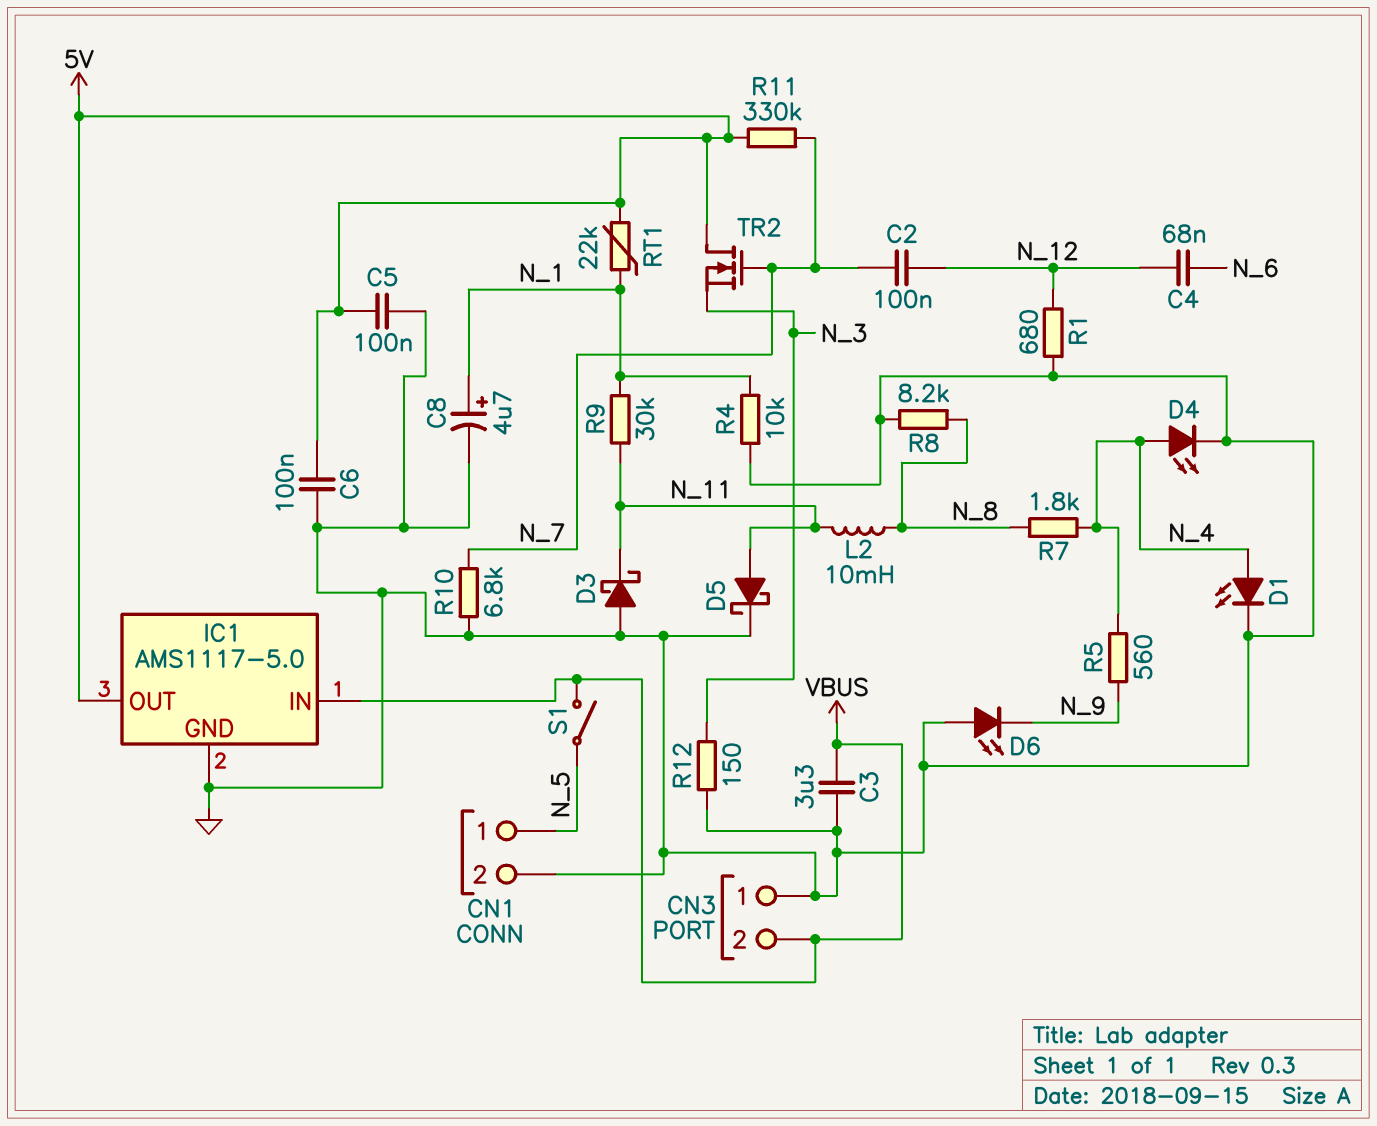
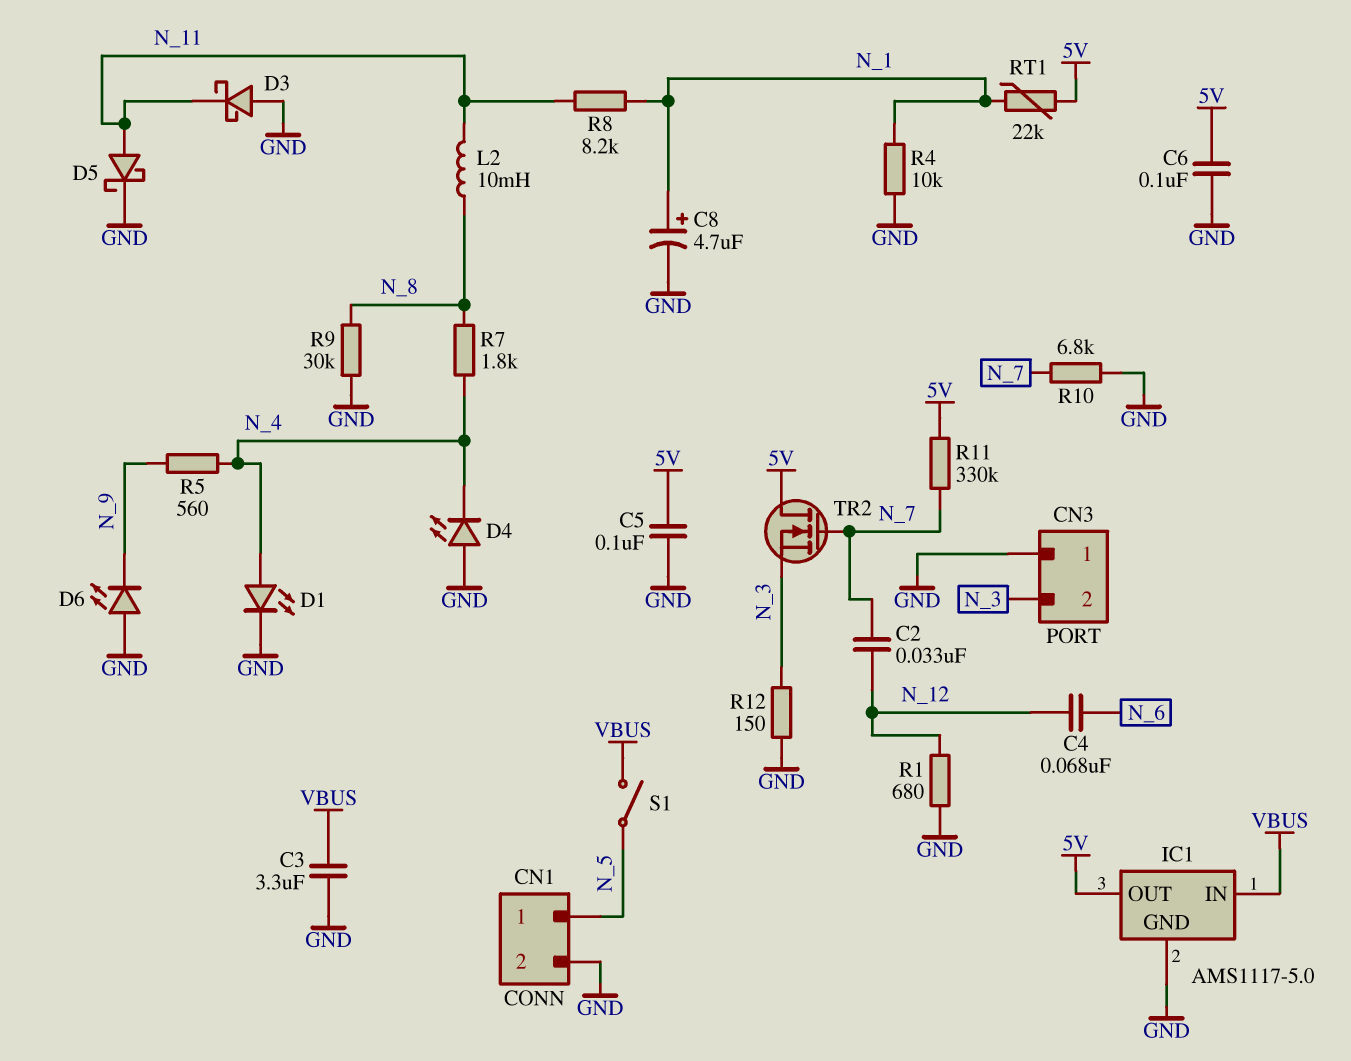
C2: 100nF (N_7, N_12) -> 33nF (N_7, N_12)
CN3 pin 2: VBUS -> N_3
D4: LED (A N_4, K GND) -> LED (A GND, K N_4)
R8: 8.2k (GND, N_8) -> 8.2k (N_1, N_11)
R9: 30k (N_1, N_11) -> 30k (GND, N_8)

